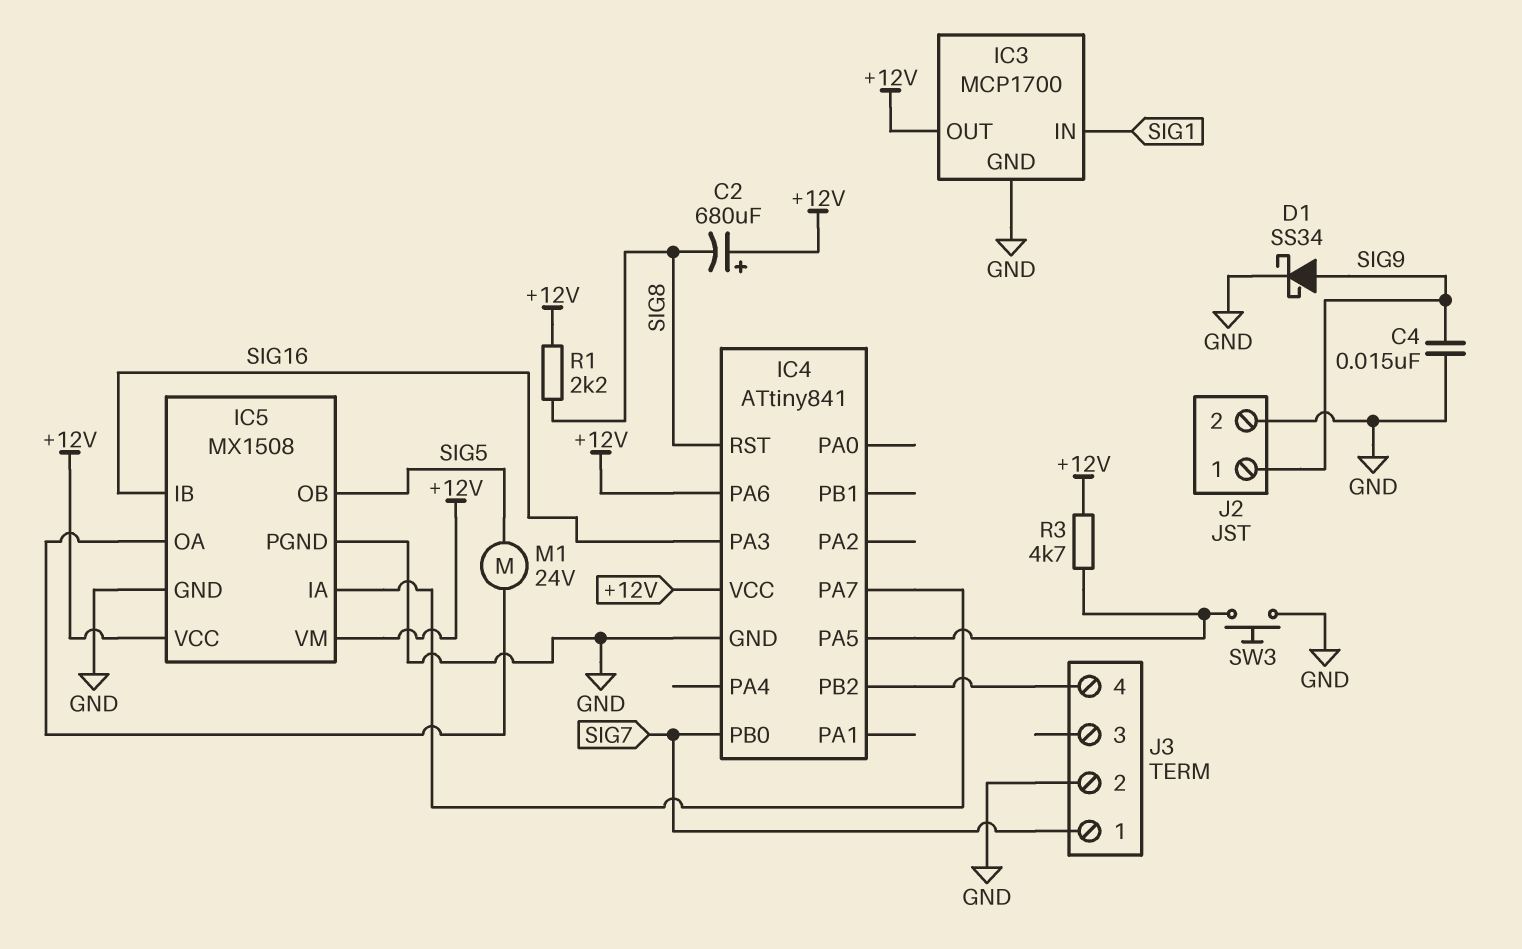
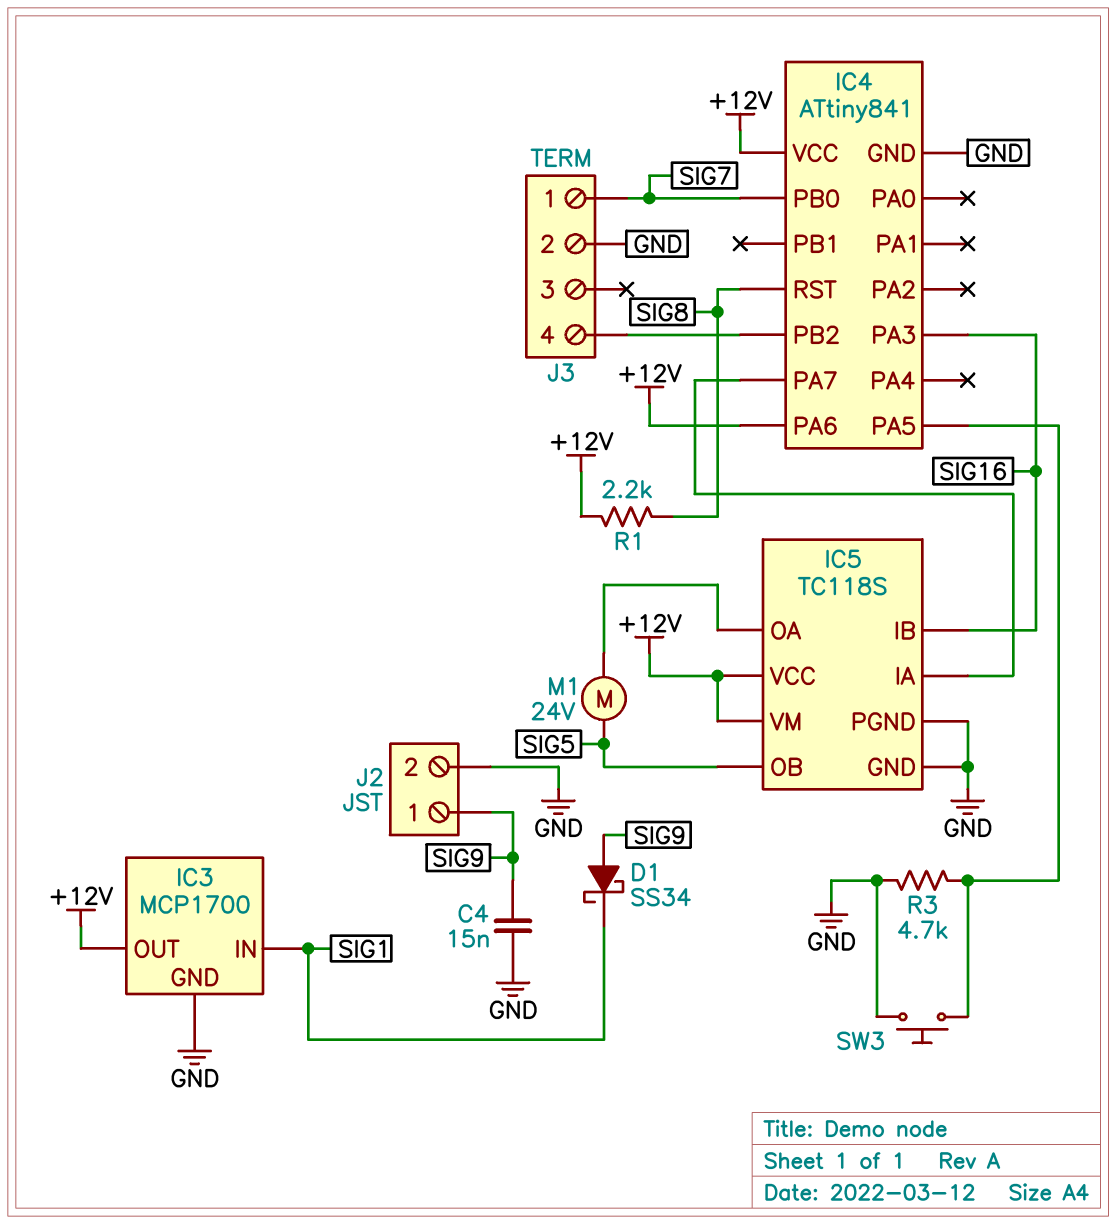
C2: 680uF (plus +12V, minus SIG8) -> none
D1: schottky SS34 (A SIG9, K GND) -> schottky SS34 (A SIG9, K SIG1)
IC5: MX1508 -> TC118S
R3: 4.7k (+12V, IC4/PA5) -> 4.7k (GND, IC4/PA5)

